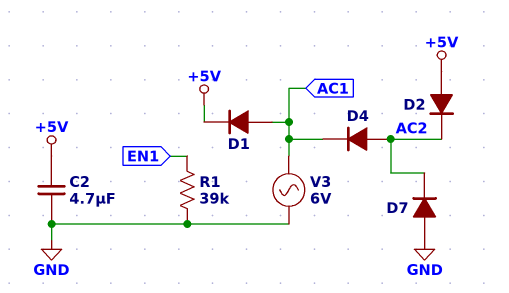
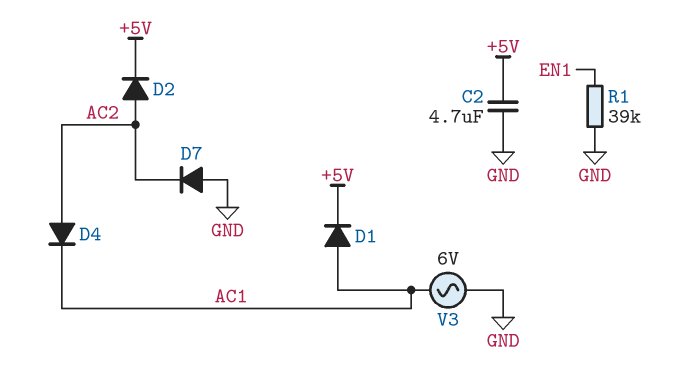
D2: diode (A +5V, K AC2) -> diode (A AC2, K +5V)

